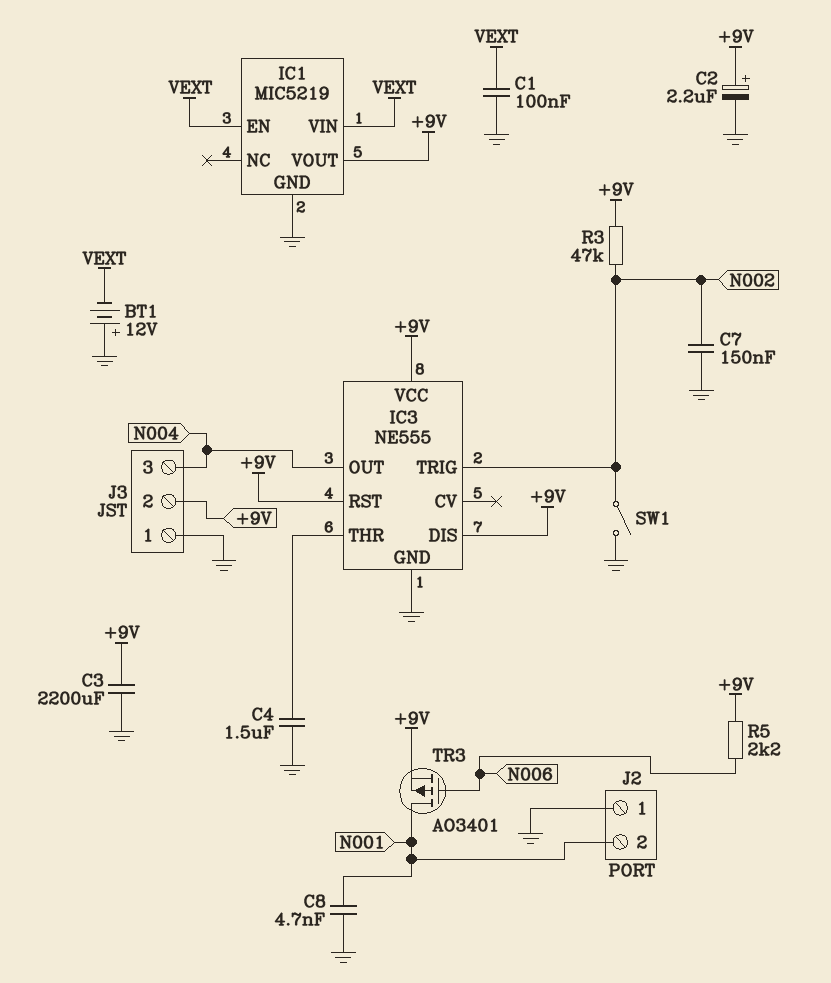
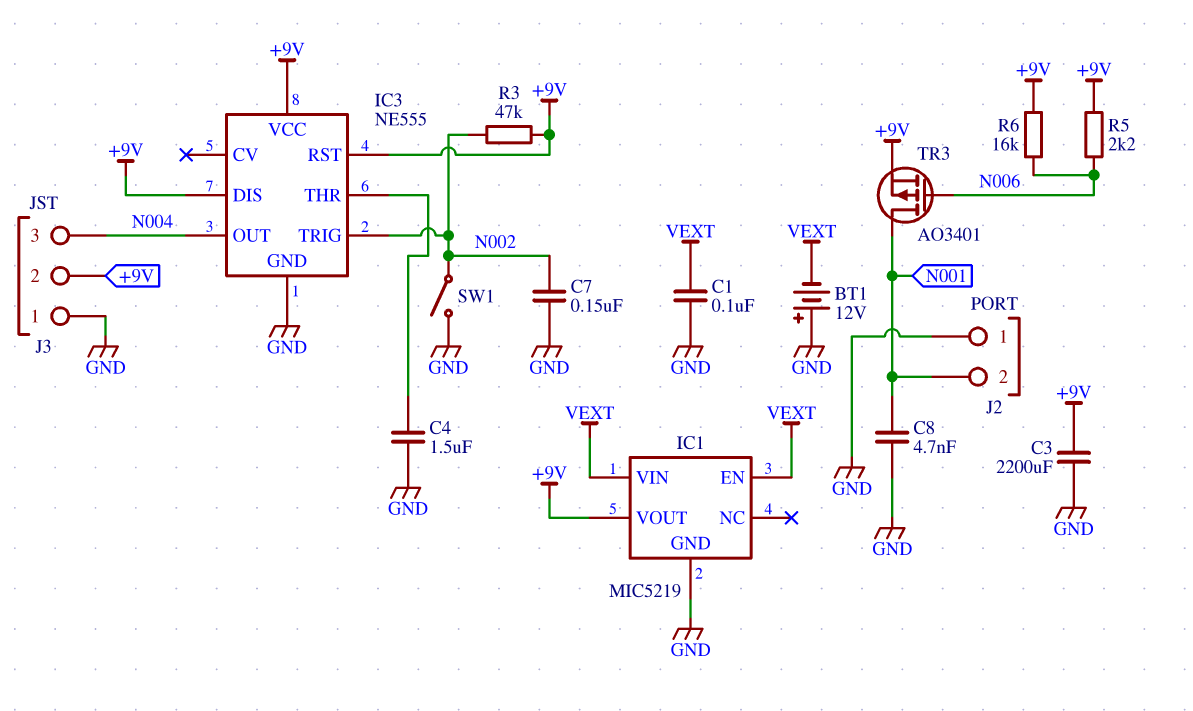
C2: 2.2uF (plus +9V, minus GND) -> none
R6: none -> 16k (+9V, N006)

